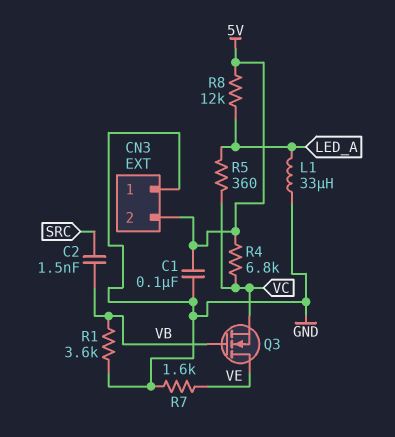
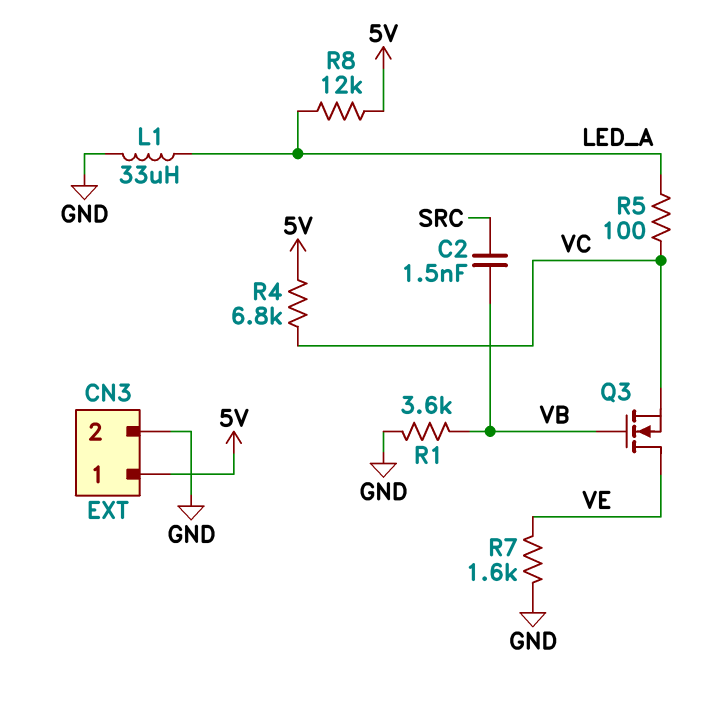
C1: 100nF (5V, GND) -> none
CN3 pin 1: GND -> 5V
CN3 pin 2: 5V -> GND
R5: 360 (LED_A, VC) -> 100 (LED_A, VC)

